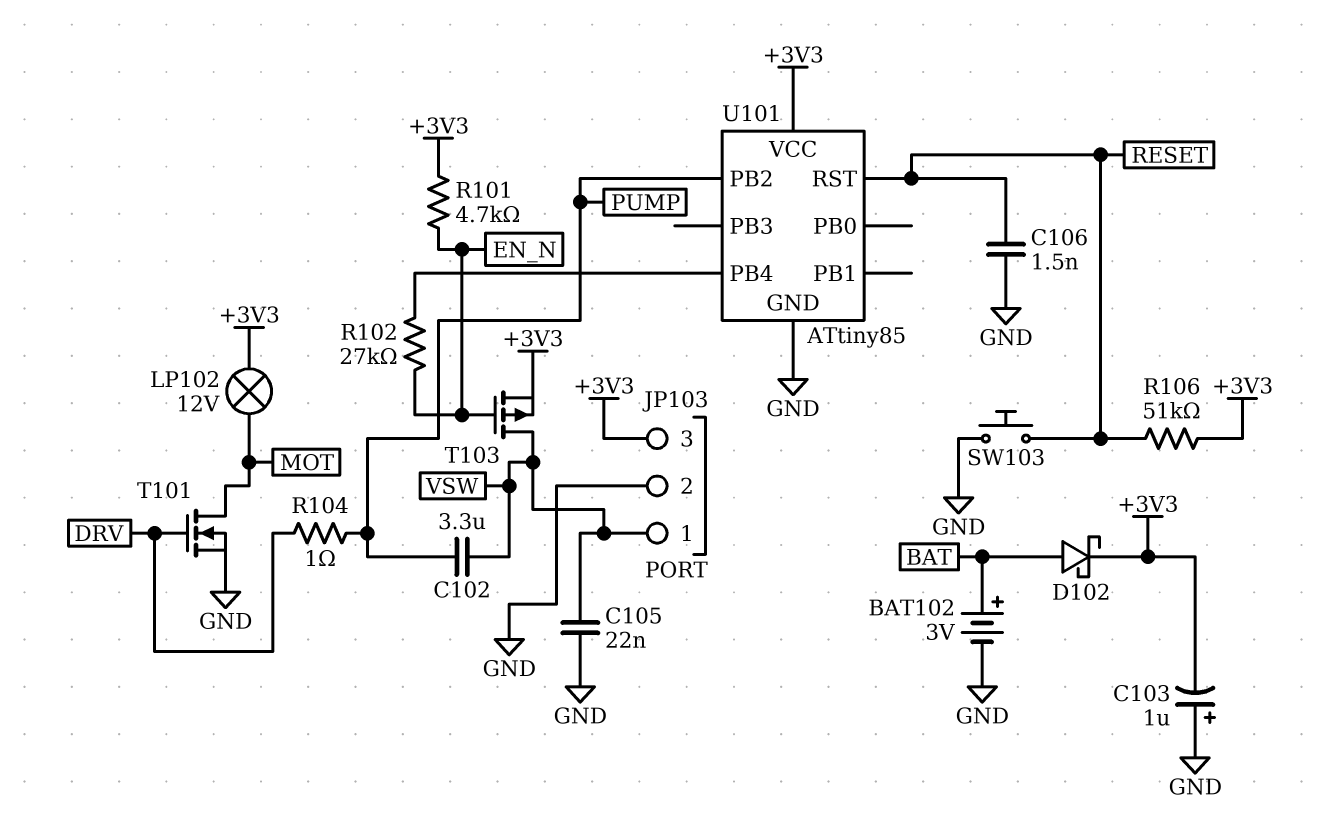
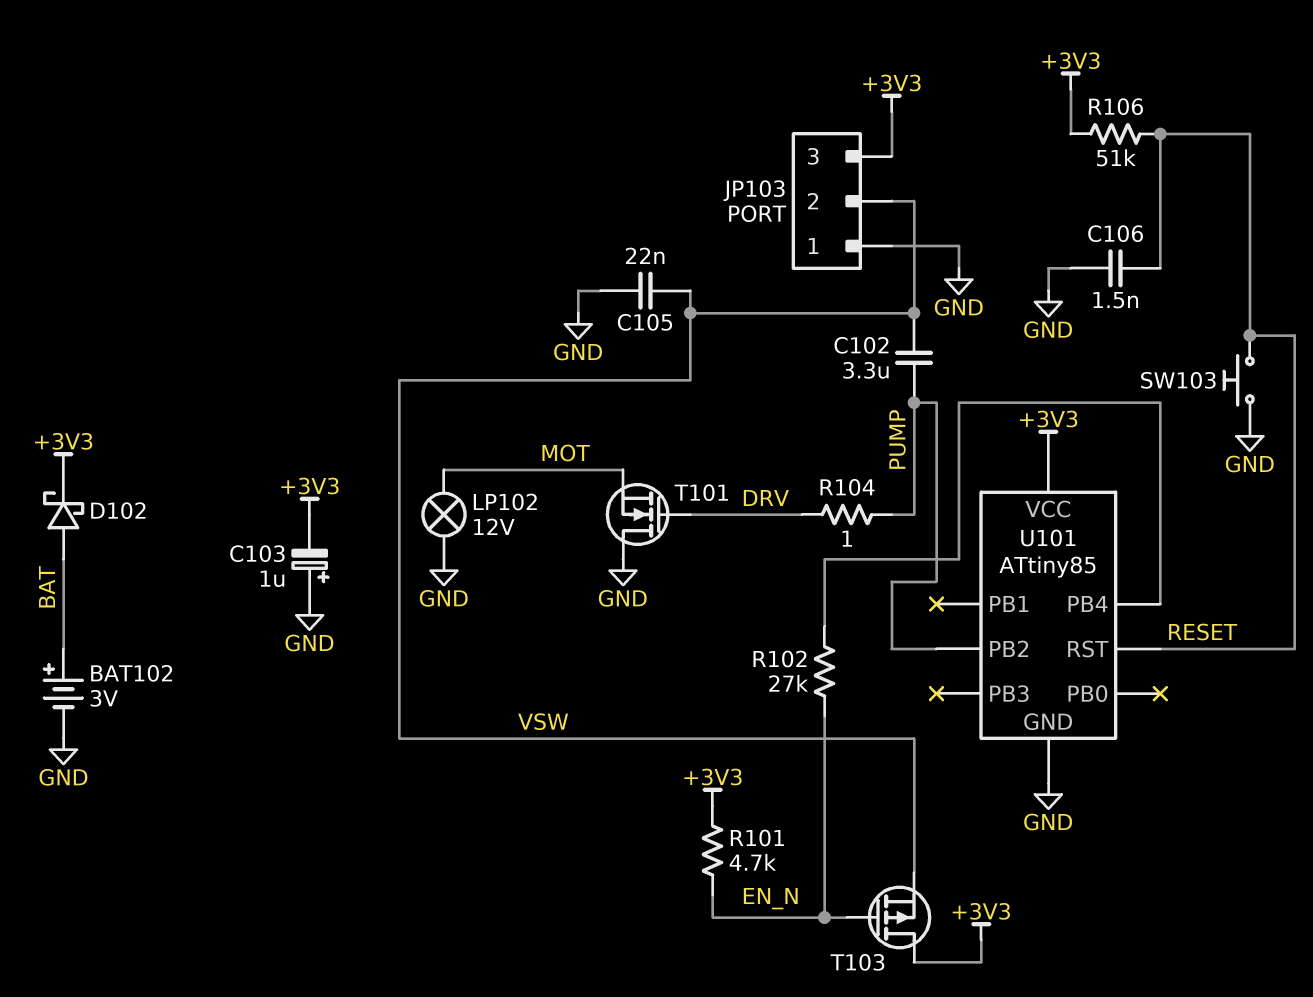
JP103 pin 1: VSW -> GND
JP103 pin 2: GND -> VSW
LP102: lamp 12V (+3V3, MOT) -> lamp 12V (GND, MOT)
T101: NMOS (G DRV, D MOT, S GND) -> NMOS (G DRV, D GND, S MOT)
T103: PMOS (G EN_N, D VSW, S +3V3) -> PMOS (G EN_N, D +3V3, S VSW)

